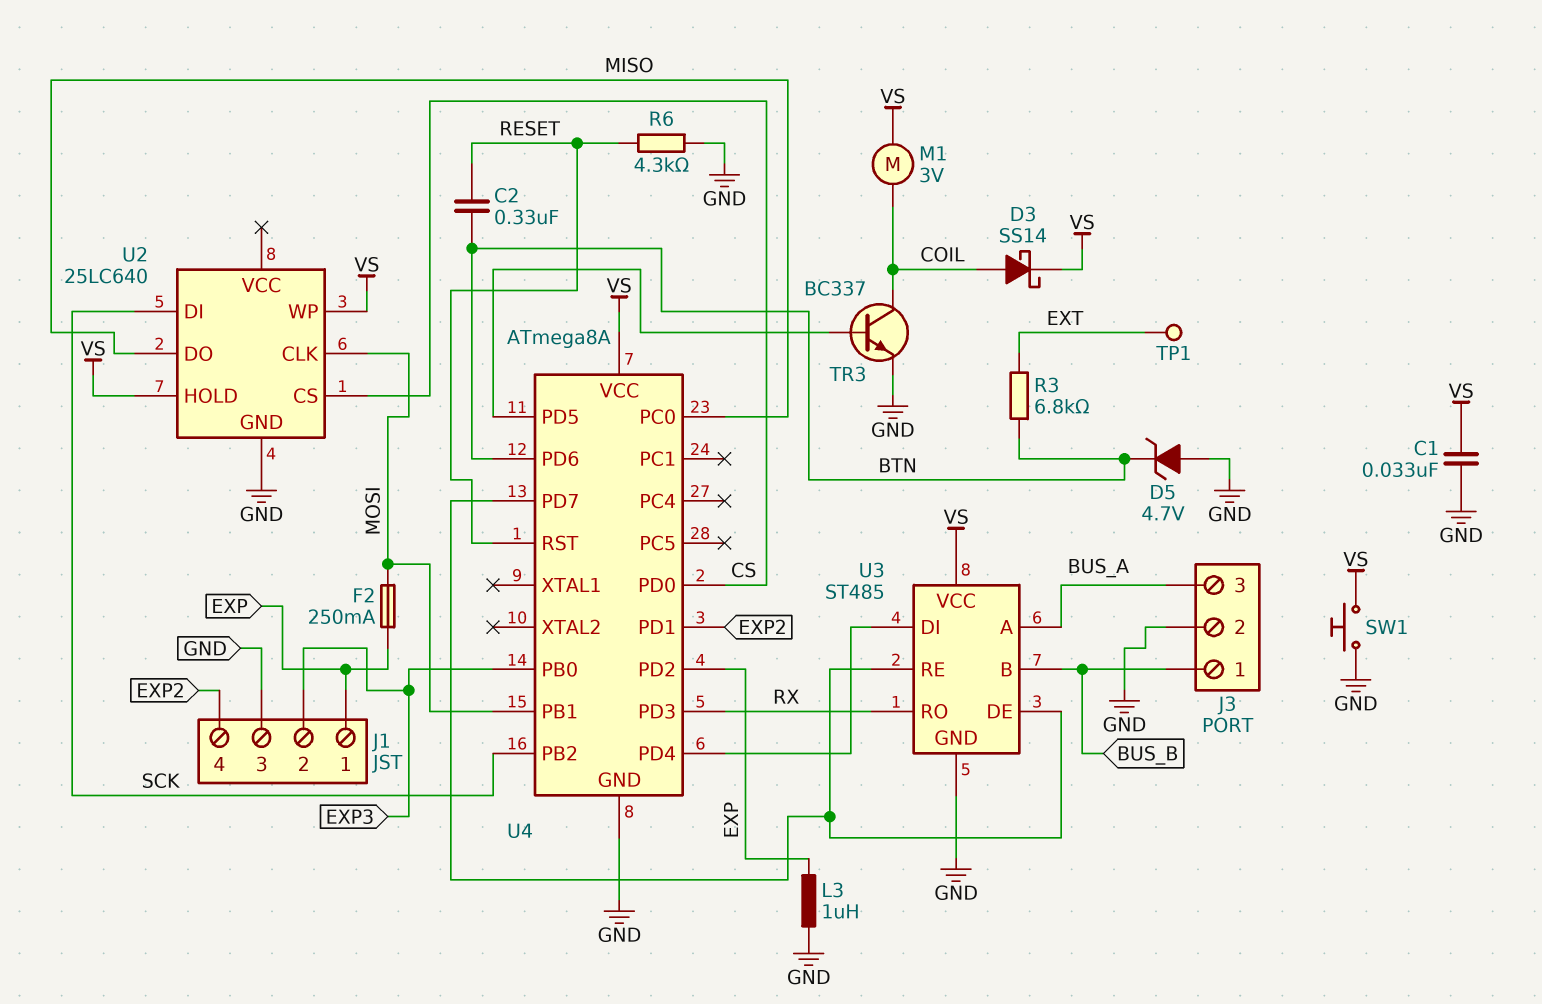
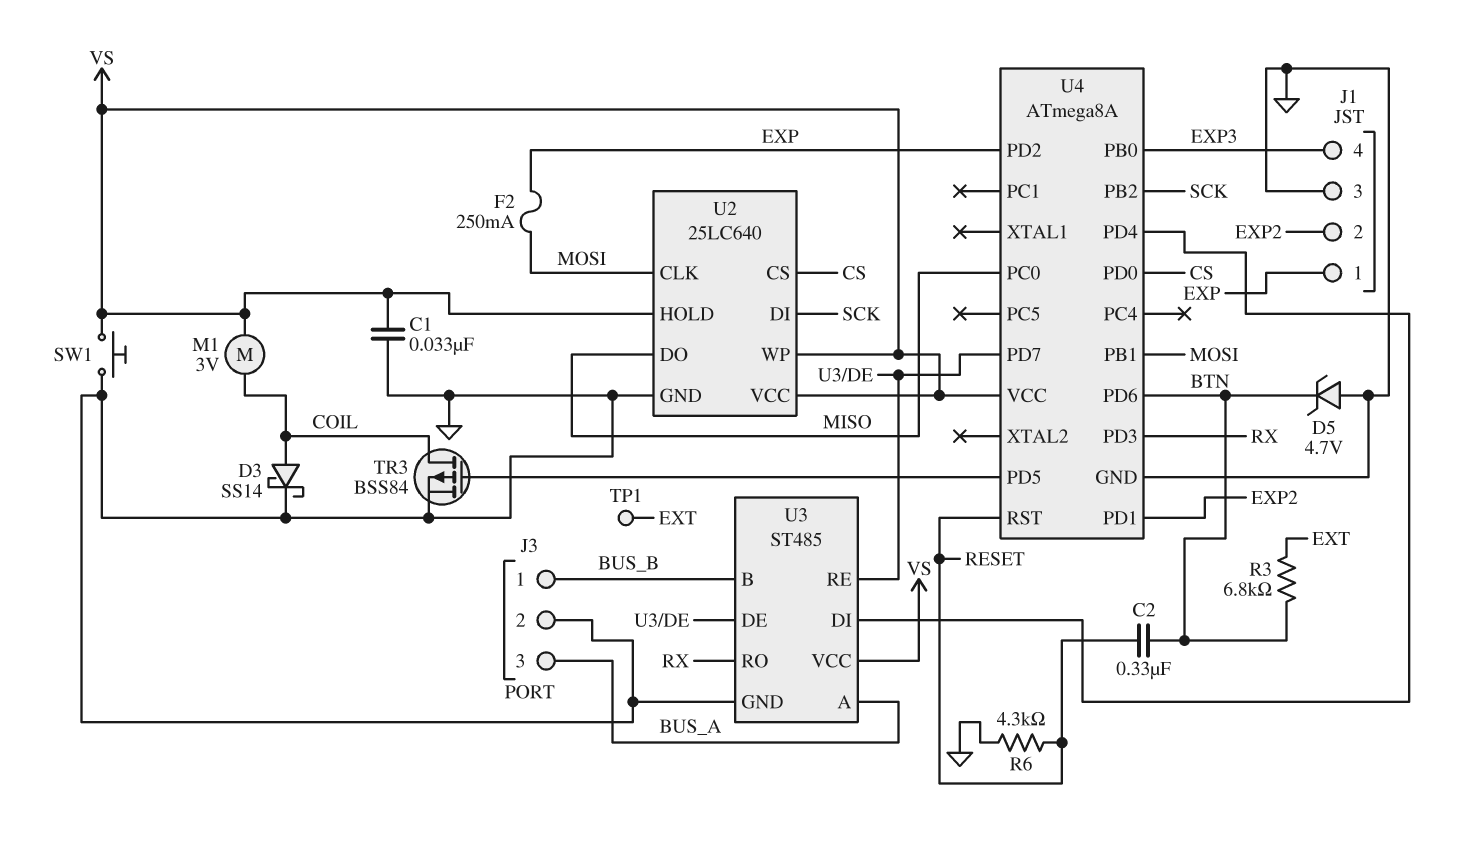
D3: schottky SS14 (A COIL, K VS) -> schottky SS14 (A COIL, K GND)
J1 pin 2: EXP3 -> EXP2
J1 pin 4: EXP2 -> EXP3
L3: 1uH (EXP, GND) -> none
TR3: NPN BC337 (B U4/PD5, C COIL, E GND) -> PMOS BSS84 (G U4/PD5, D COIL, S GND)
U2 pin VCC: none -> VS

